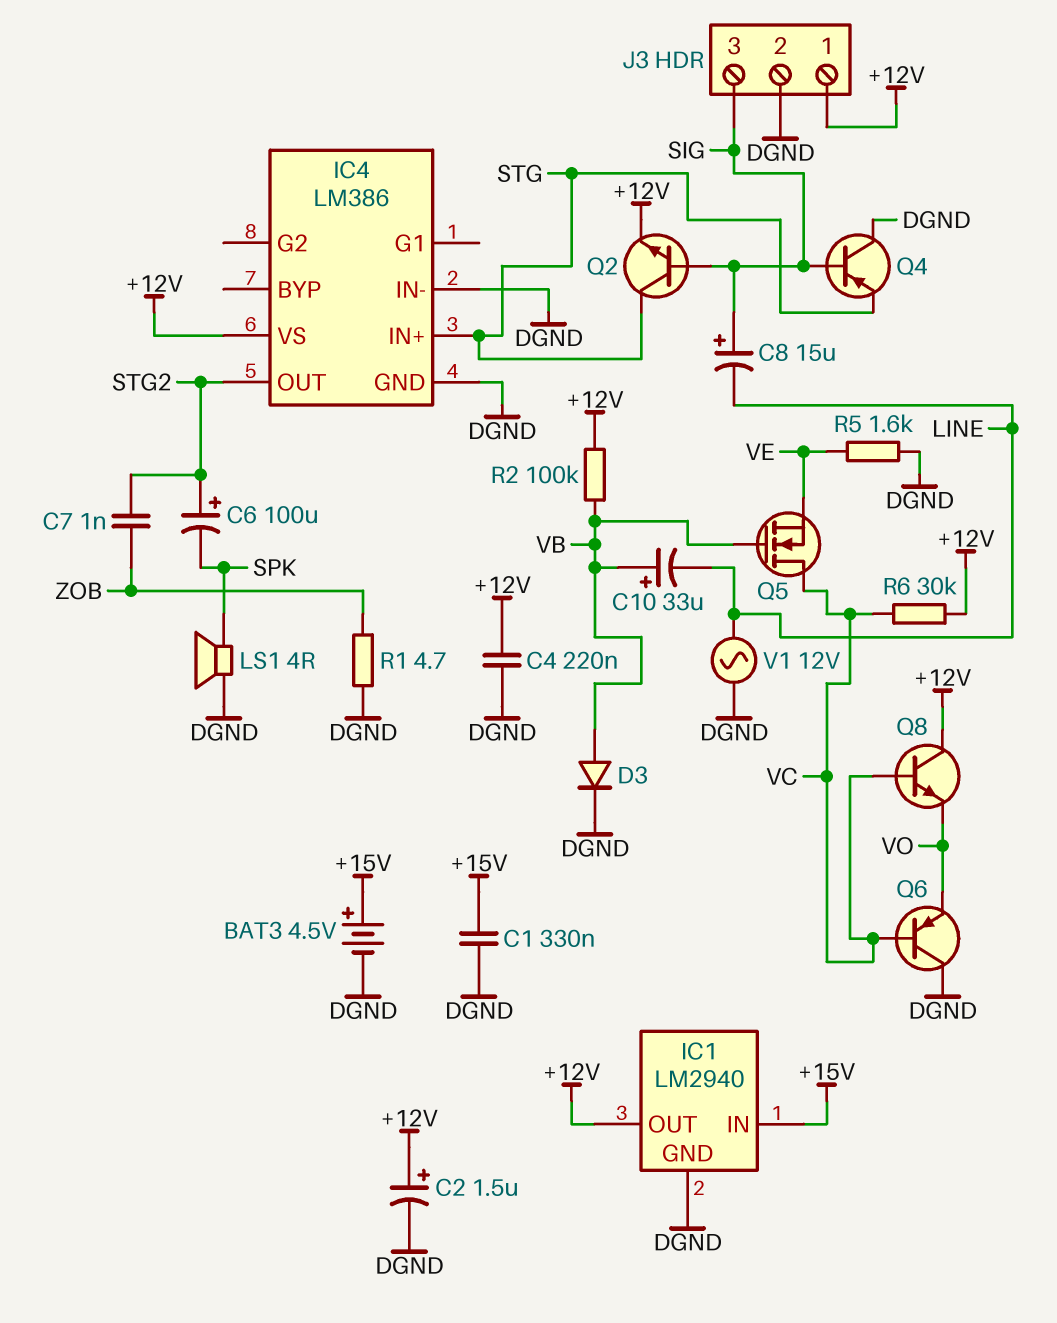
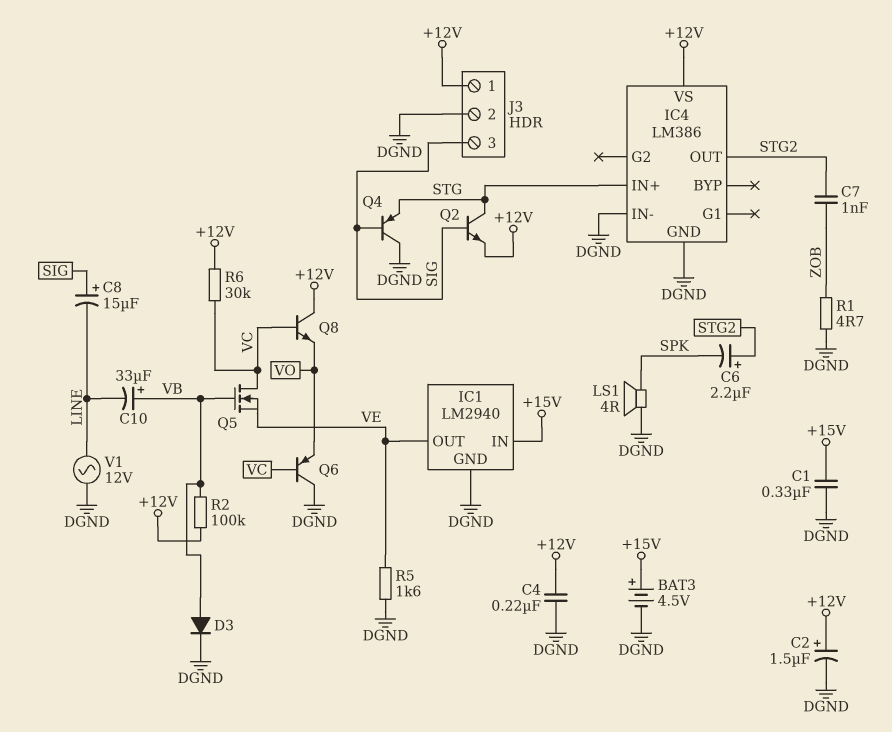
C6: 100uF (plus STG2, minus SPK) -> 2.2uF (plus STG2, minus SPK)
IC1 pin OUT: +12V -> VE

